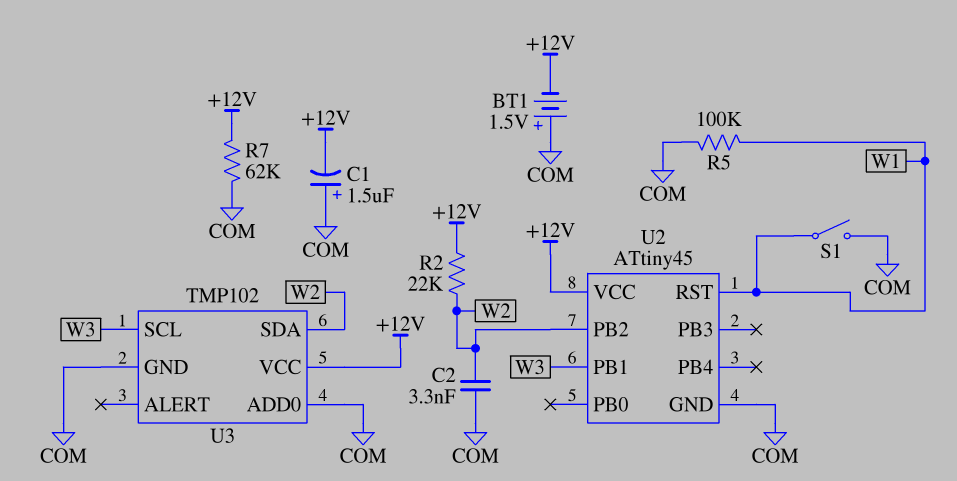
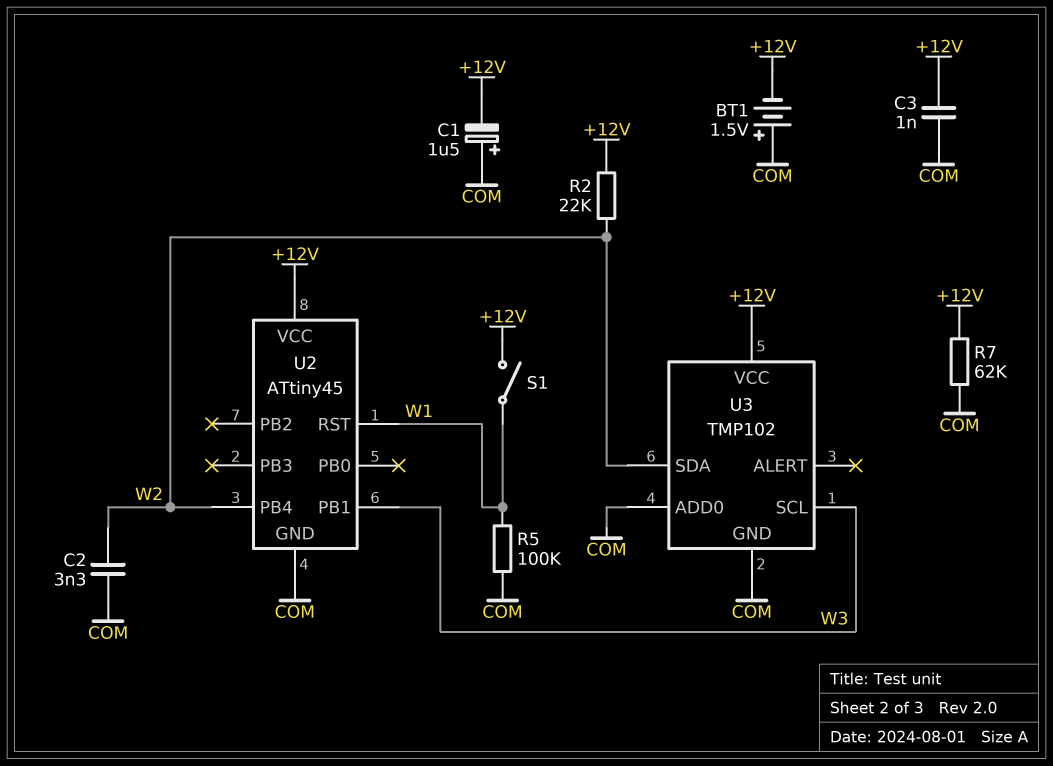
C3: none -> 1nF (+12V, COM)
S1: switch (COM, W1) -> switch (+12V, W1)
U2 pin PB2: W2 -> none
U2 pin PB4: none -> W2

